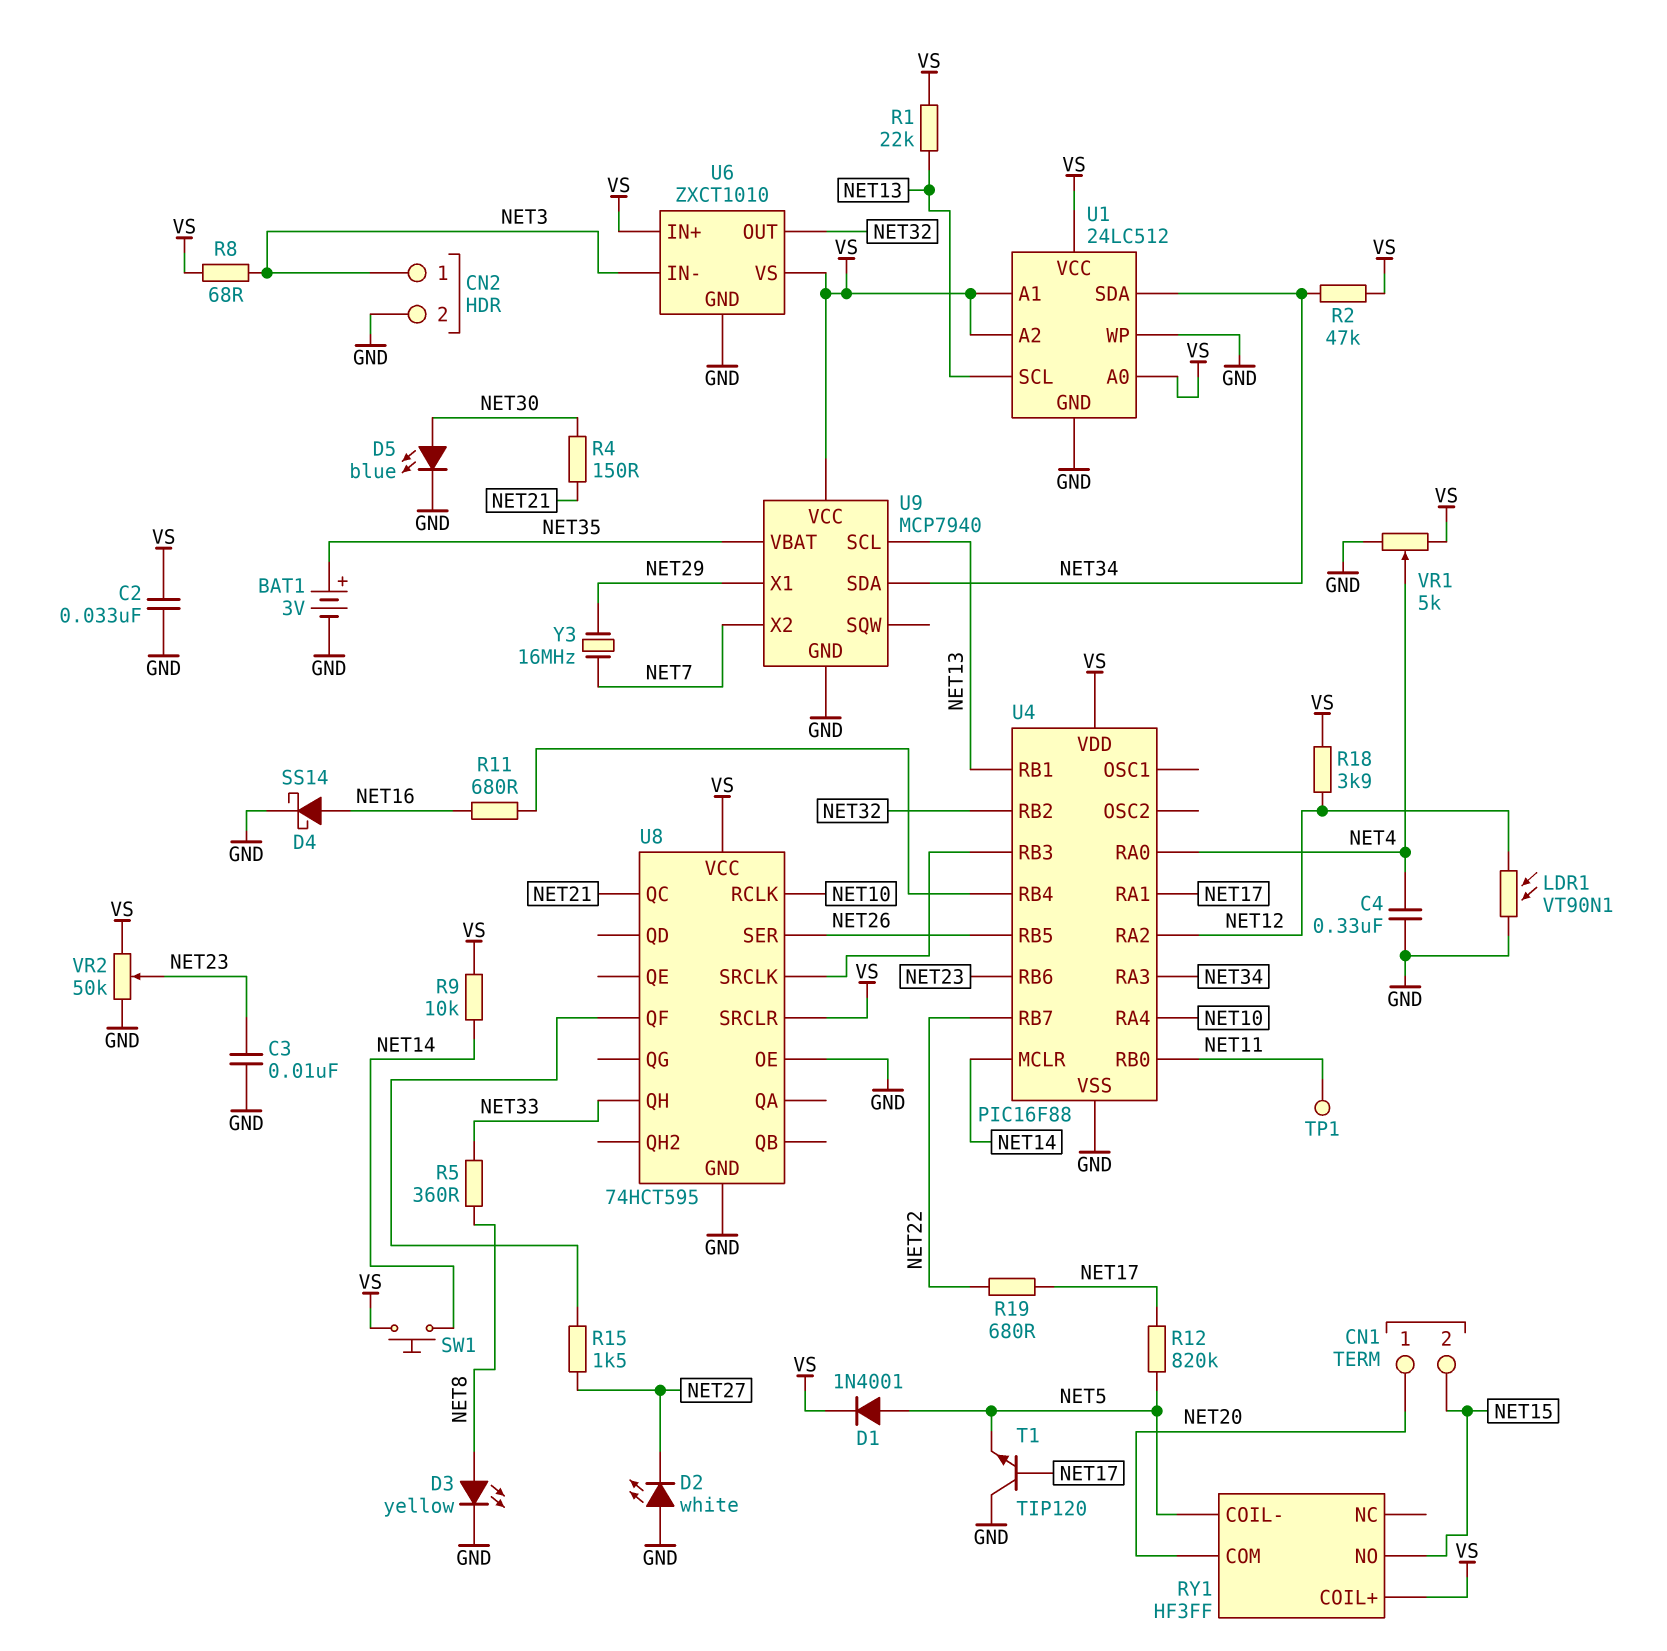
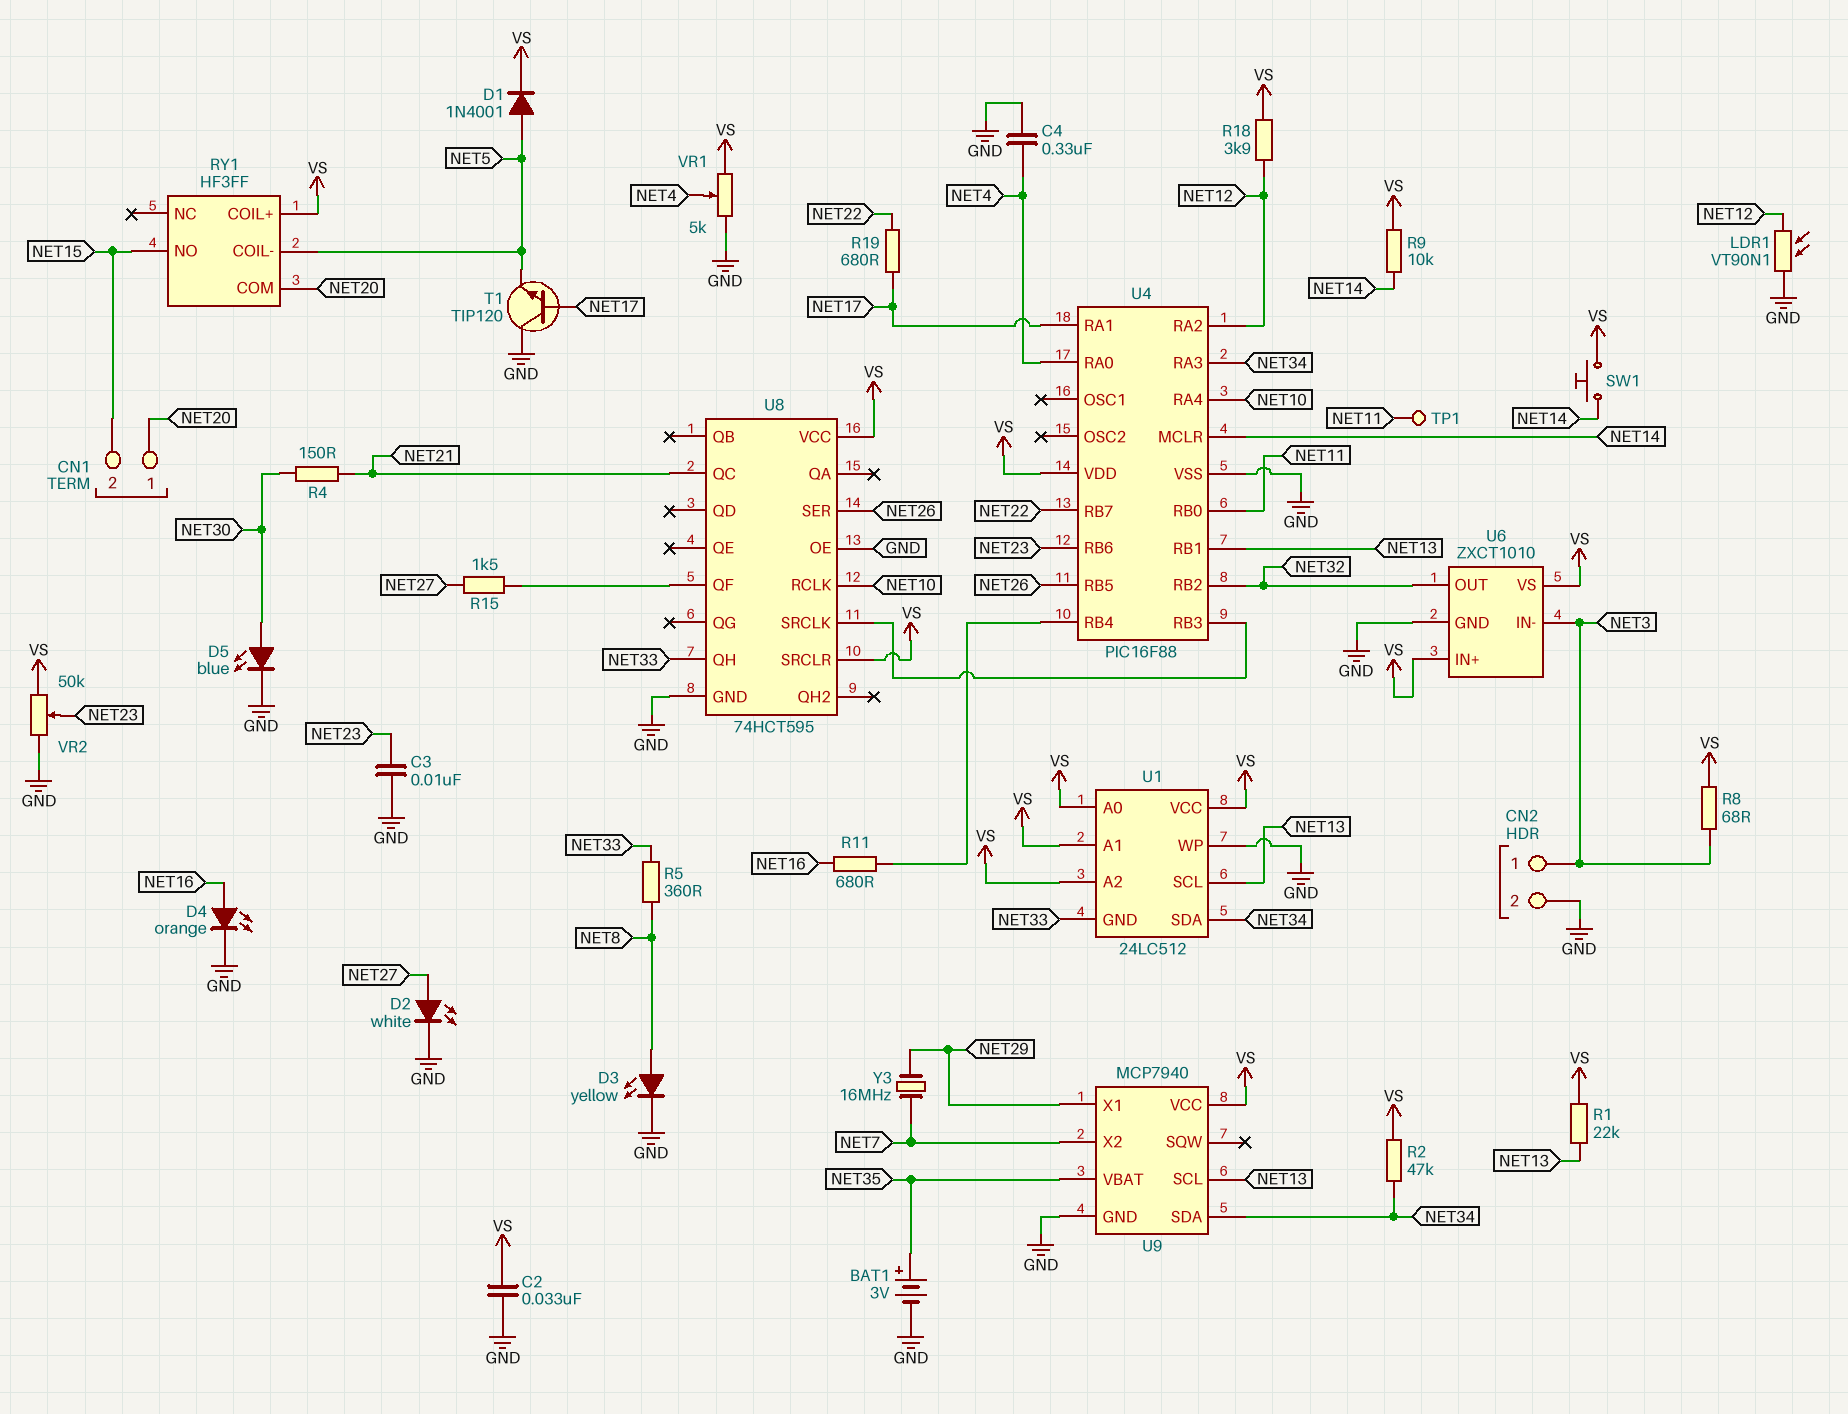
D2: LED white (A GND, K NET27) -> LED white (A NET27, K GND)
D4: schottky SS14 (A NET16, K GND) -> LED orange (A NET16, K GND)
R12: 820k (NET5, NET17) -> none
U1 pin GND: GND -> NET33

